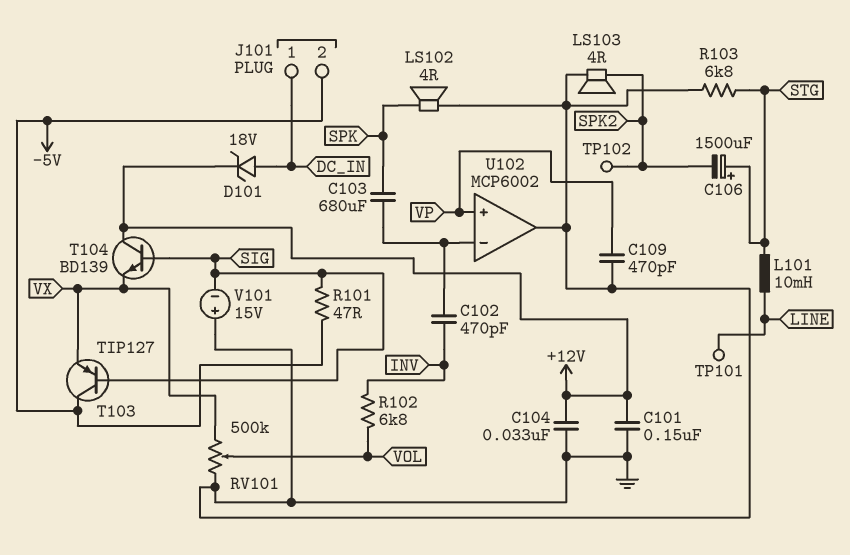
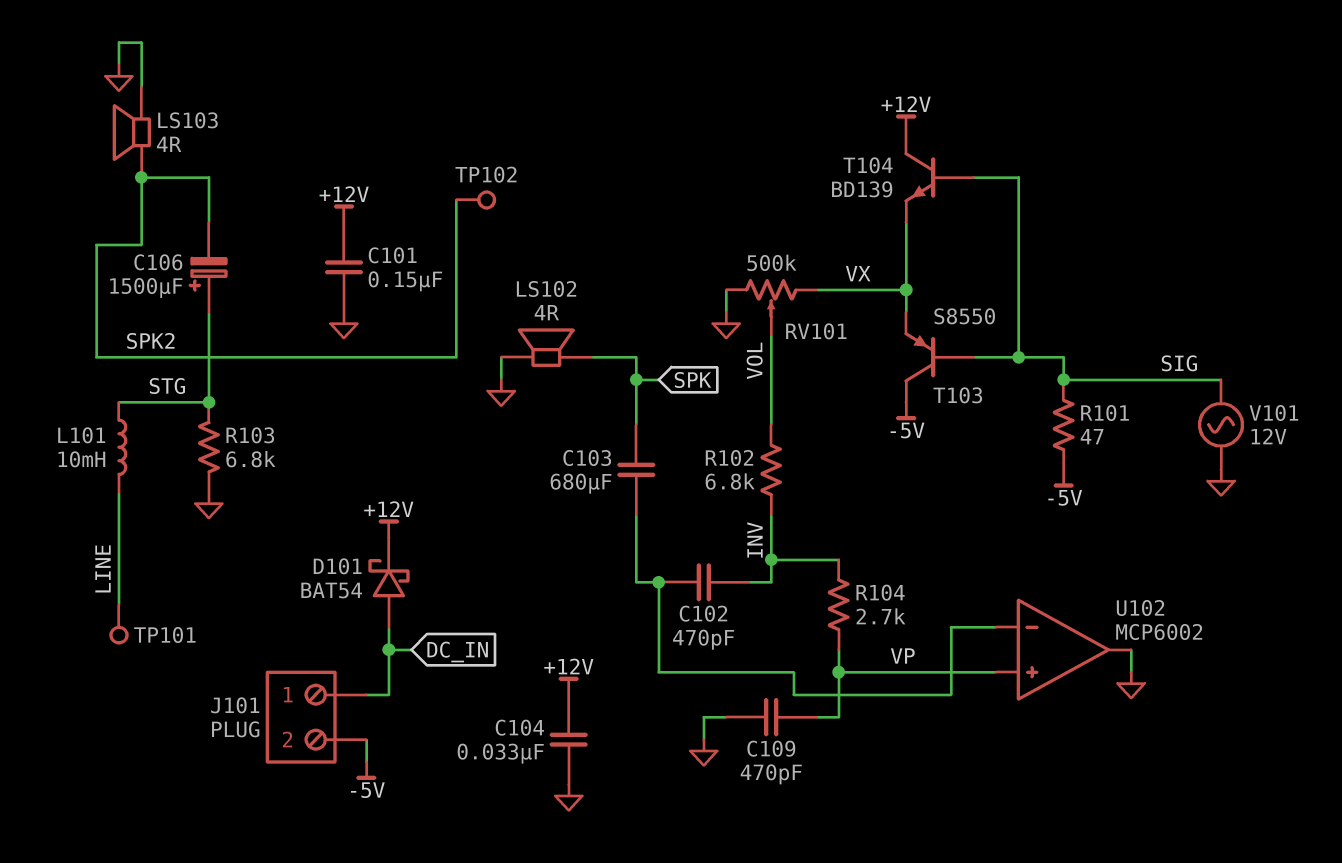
D101: zener 18V (A DC_IN, K +12V) -> schottky BAT54 (A DC_IN, K +12V)
R104: none -> 2.7k (INV, VP)
T103: PNP TIP127 (B SIG, C -5V, E VX) -> PNP S8550 (B SIG, C -5V, E VX)
V101: 15V (plus GND, minus SIG) -> AC 12V (GND, SIG)

